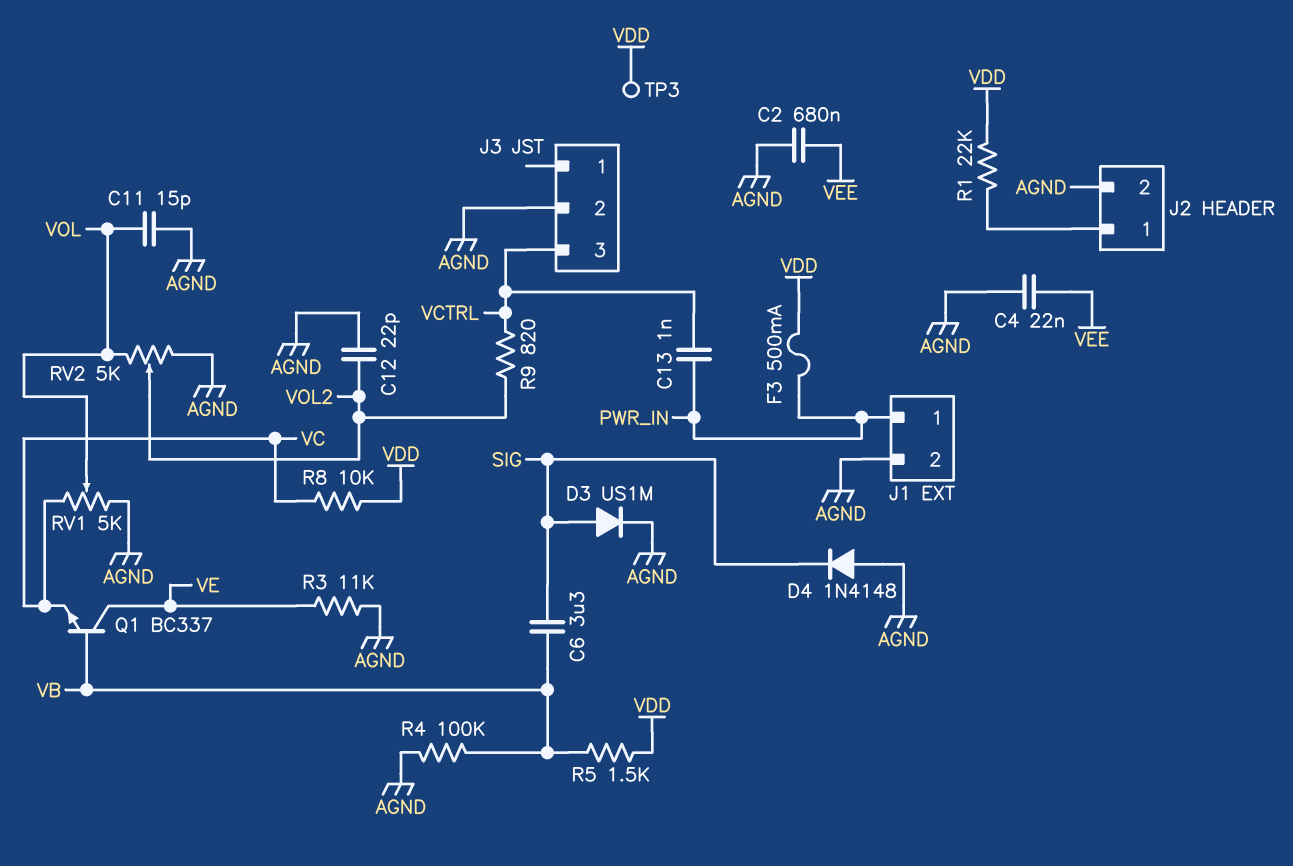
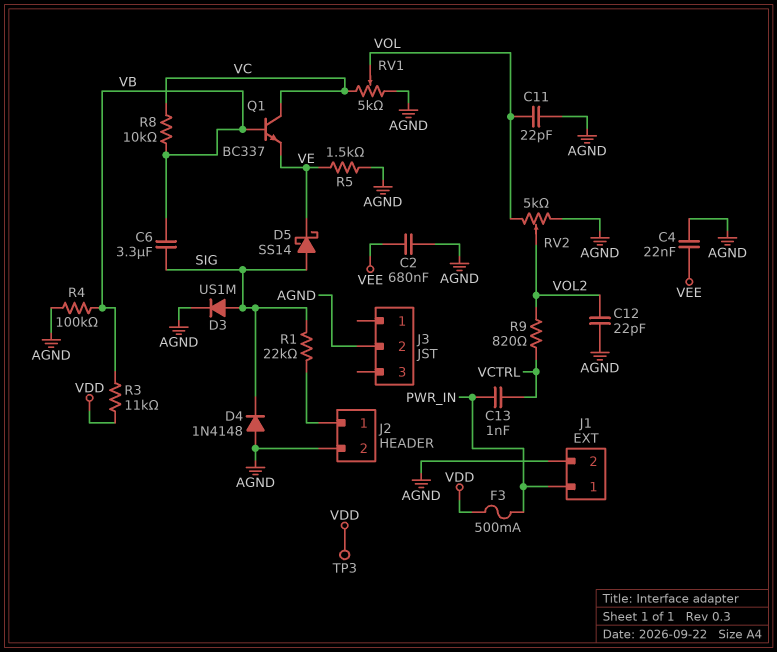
C11: 15pF (AGND, VOL) -> 22pF (AGND, VOL)
D5: none -> schottky SS14 (A SIG, K VE)
J3 pin 3: VCTRL -> none
Q1: NPN BC337 (B VB, C VE, E VC) -> NPN BC337 (B VB, C VC, E VE)
R1: 22k (J2/1, VDD) -> 22k (J2/1, SIG)
R3: 11k (AGND, VE) -> 11k (VB, VDD)
R5: 1.5k (VB, VDD) -> 1.5k (AGND, VE)
R8: 10k (VC, VDD) -> 10k (VB, VC)

